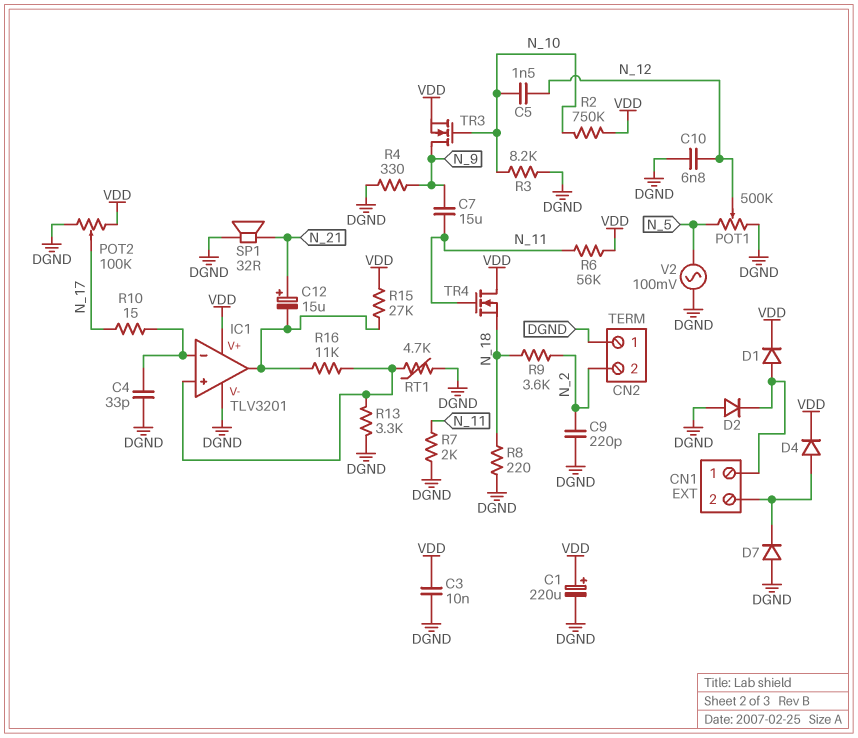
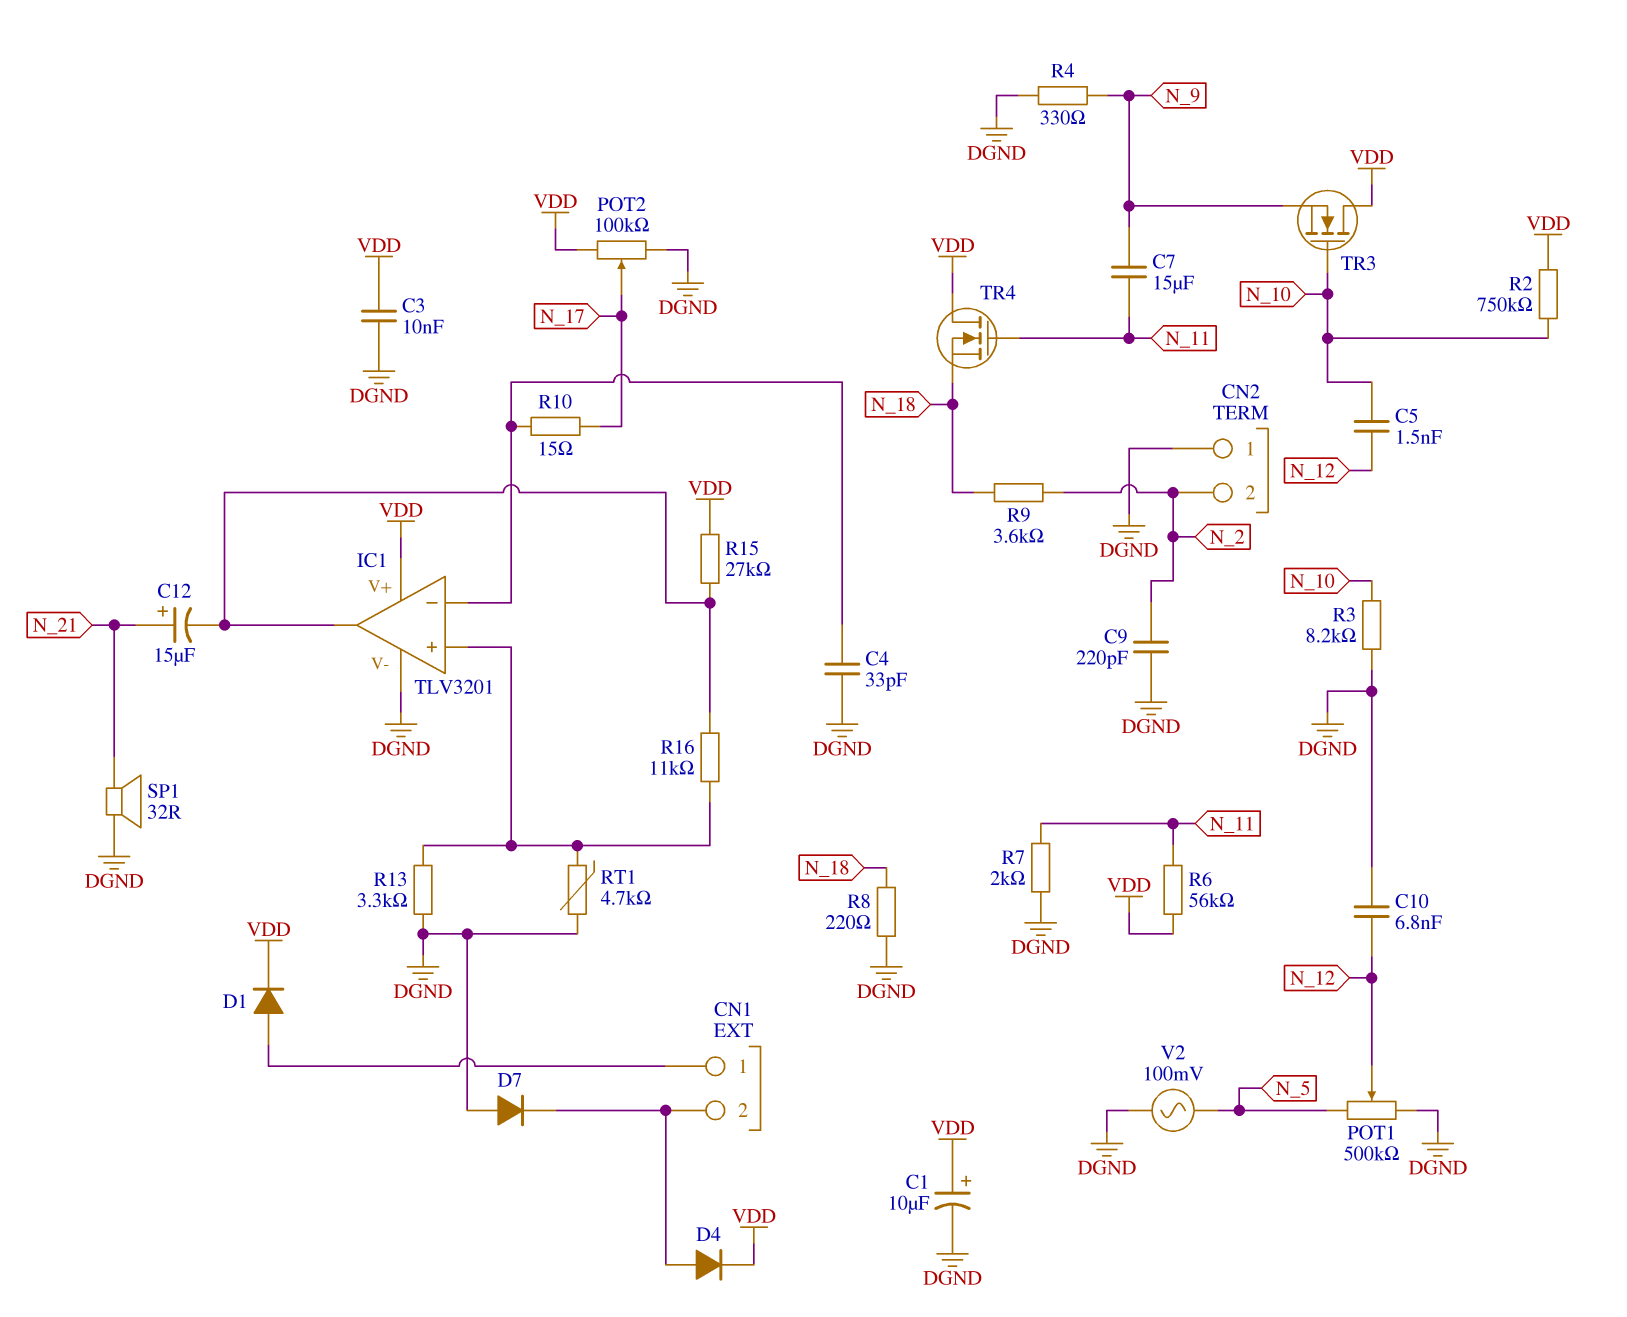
C1: 220uF (plus VDD, minus DGND) -> 10uF (plus VDD, minus DGND)
D2: diode (A DGND, K CN1/1) -> none
TR3: NMOS (G N_10, D N_9, S VDD) -> NMOS (G N_10, D VDD, S N_9)

